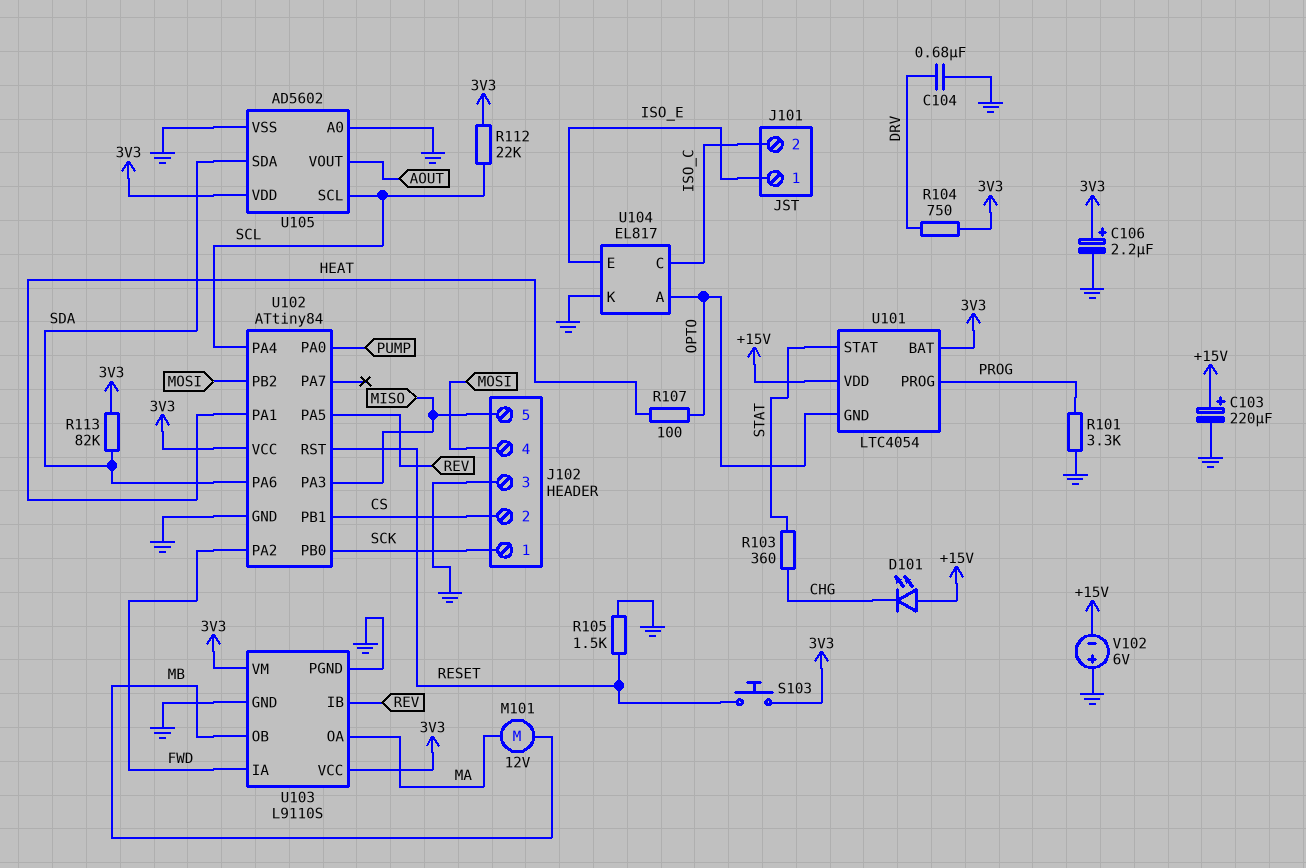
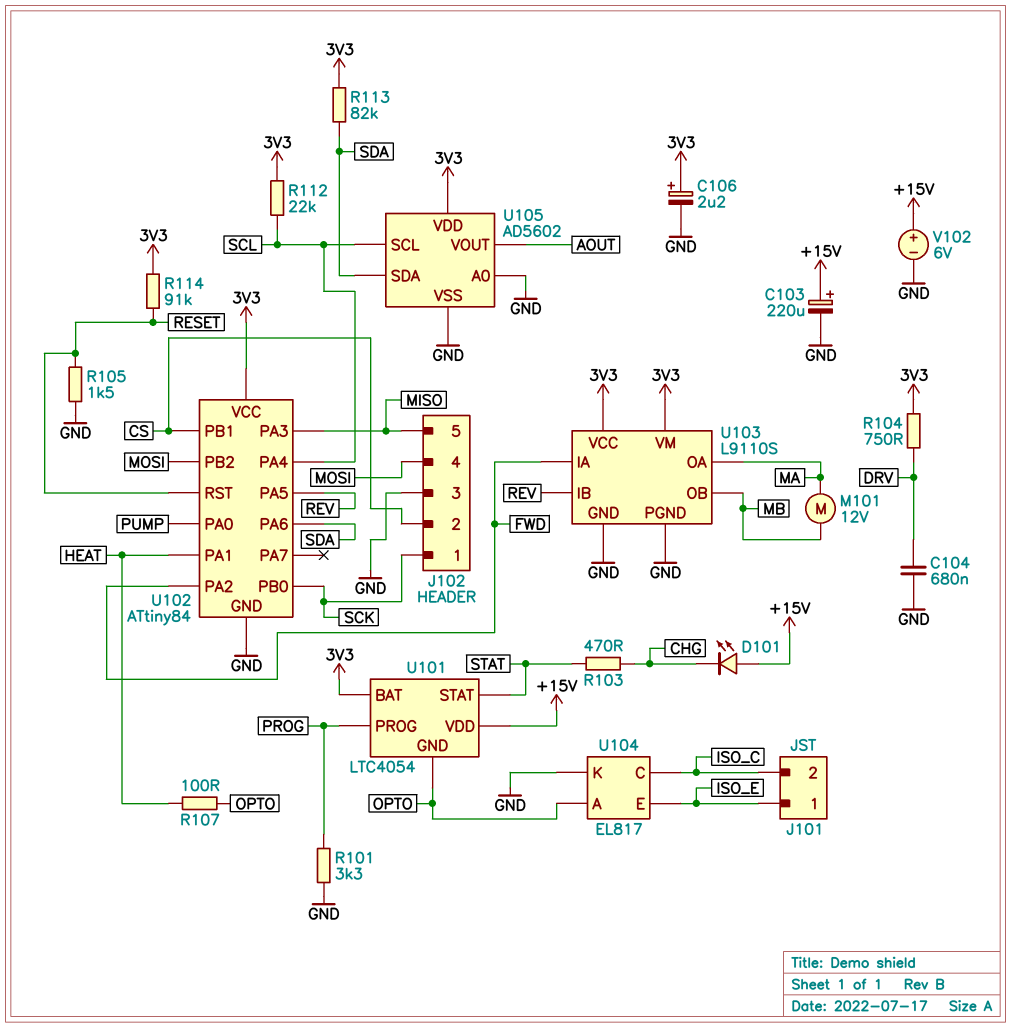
R103: 360 (CHG, STAT) -> 470 (CHG, STAT)
R114: none -> 91k (3V3, RESET)
S103: button (3V3, RESET) -> none
V102: 6V (plus GND, minus +15V) -> 6V (plus +15V, minus GND)

